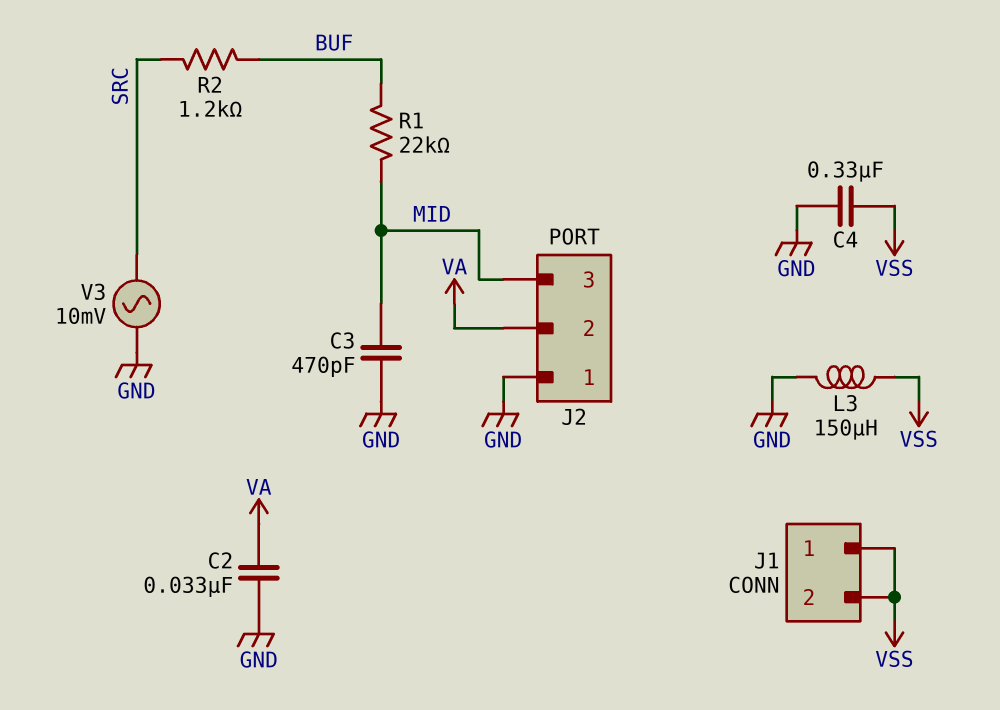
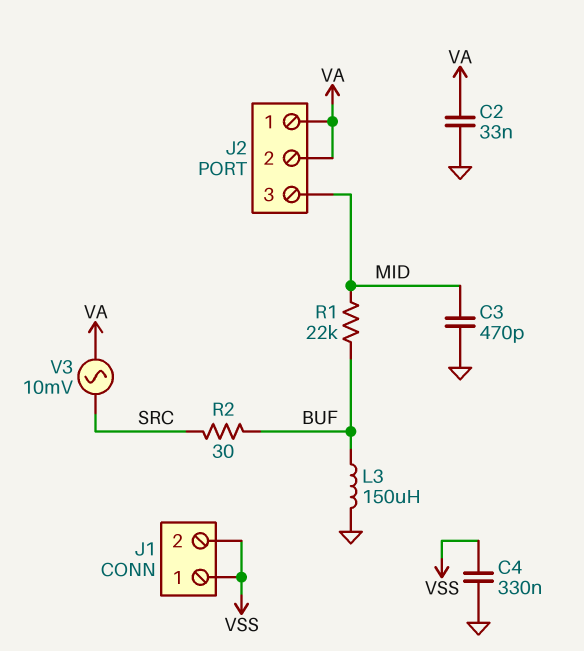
J2 pin 1: GND -> VA
L3: 150uH (GND, VSS) -> 150uH (BUF, GND)
R2: 1.2k (BUF, SRC) -> 30 (BUF, SRC)
V3: AC 10mV (GND, SRC) -> AC 10mV (SRC, VA)

